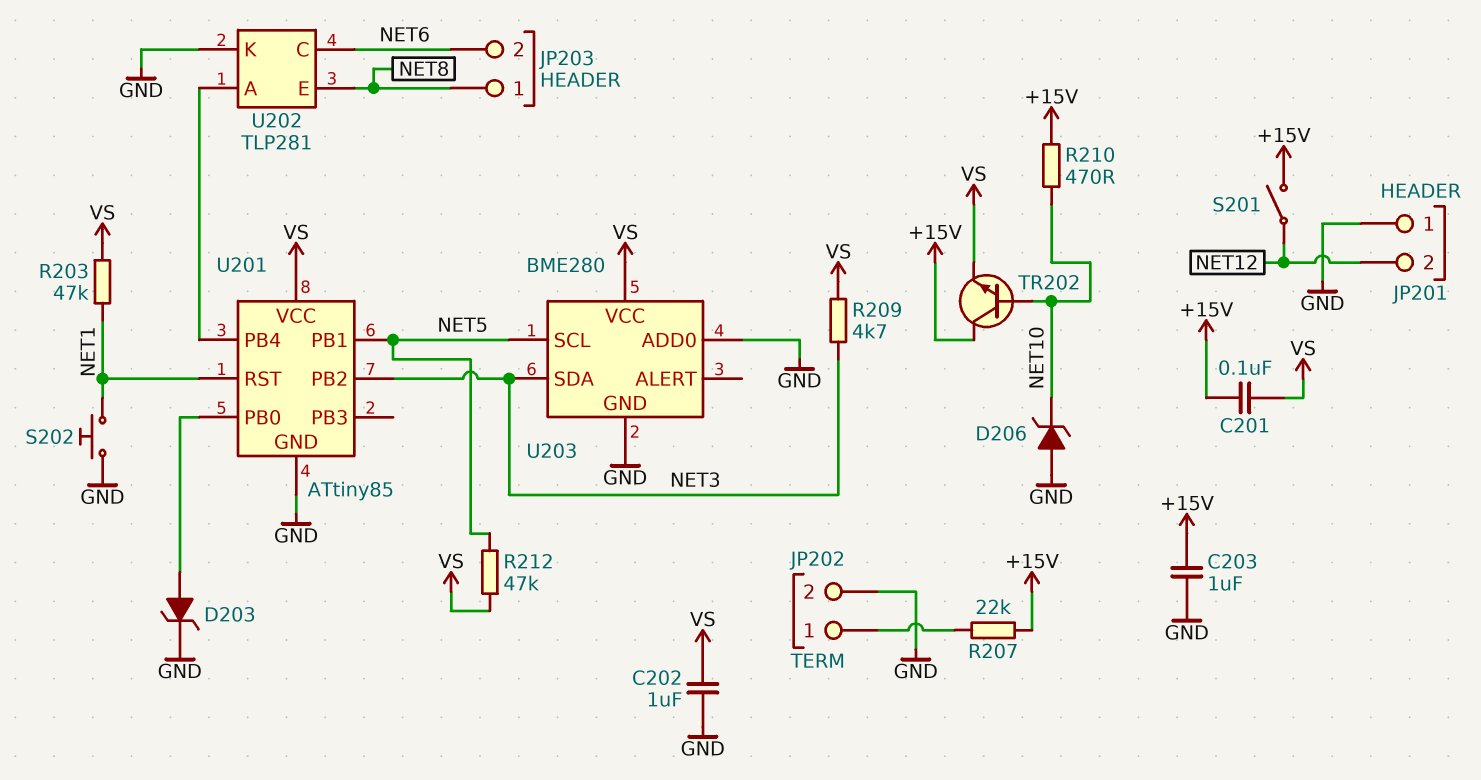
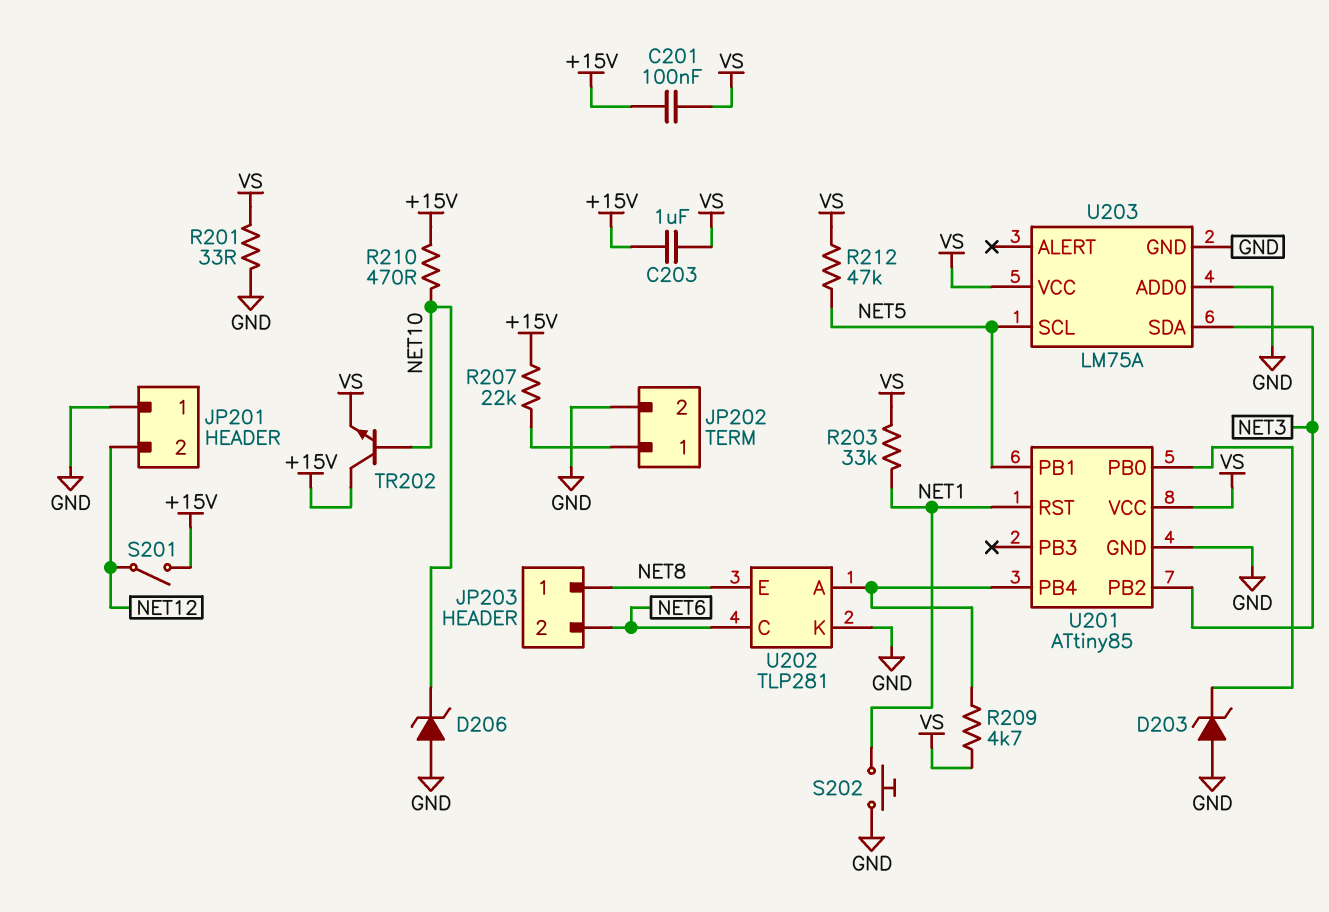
C202: 1uF (GND, VS) -> none
C203: 1uF (+15V, GND) -> 1uF (+15V, VS)
D203: zener (A U201/PB0, K GND) -> zener (A GND, K U201/PB0)
R201: none -> 33 (GND, VS)
R203: 47k (NET1, VS) -> 33k (NET1, VS)
R209: 4.7k (NET3, VS) -> 4.7k (U201/PB4, VS)
U203: BME280 -> LM75A

